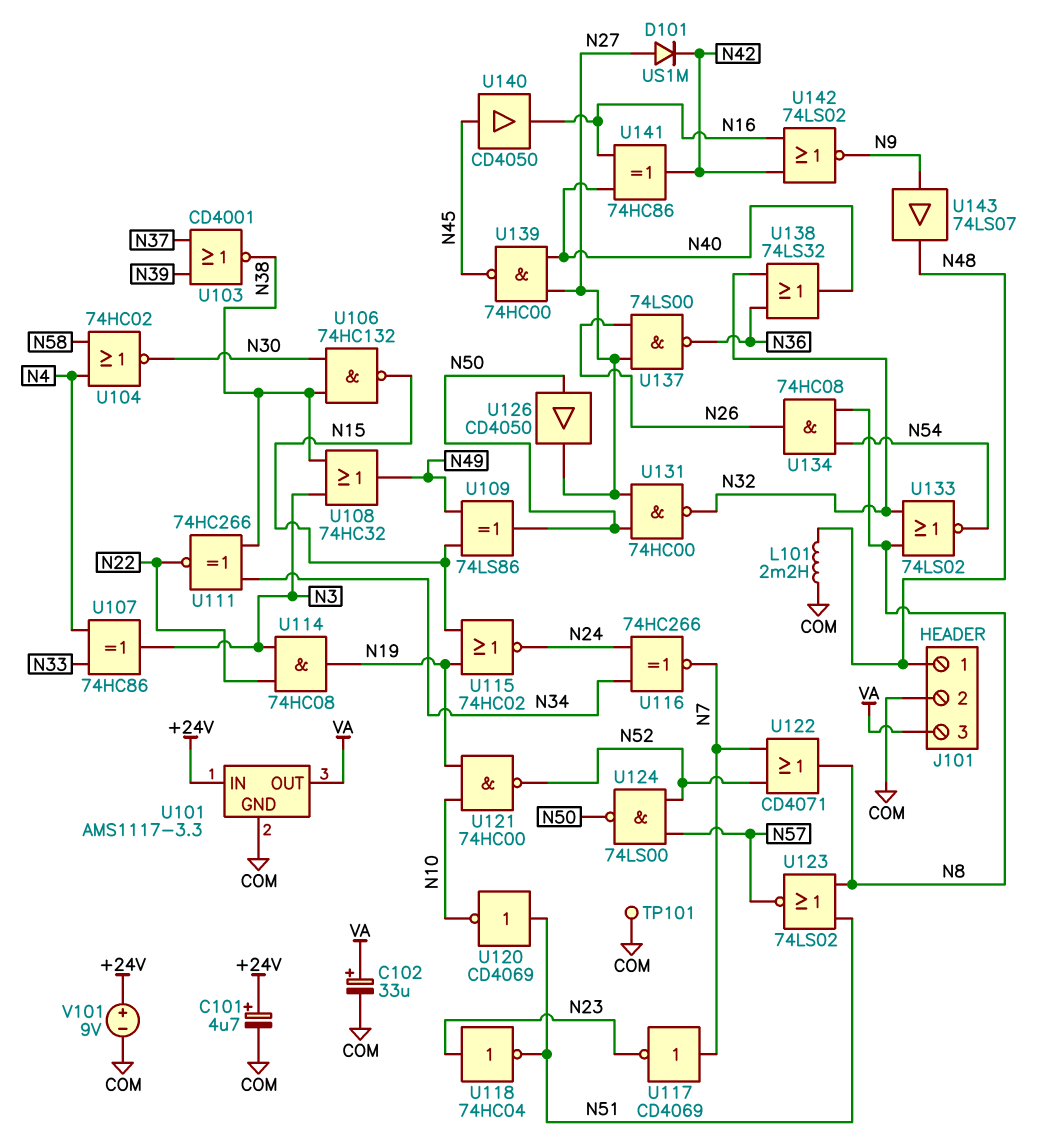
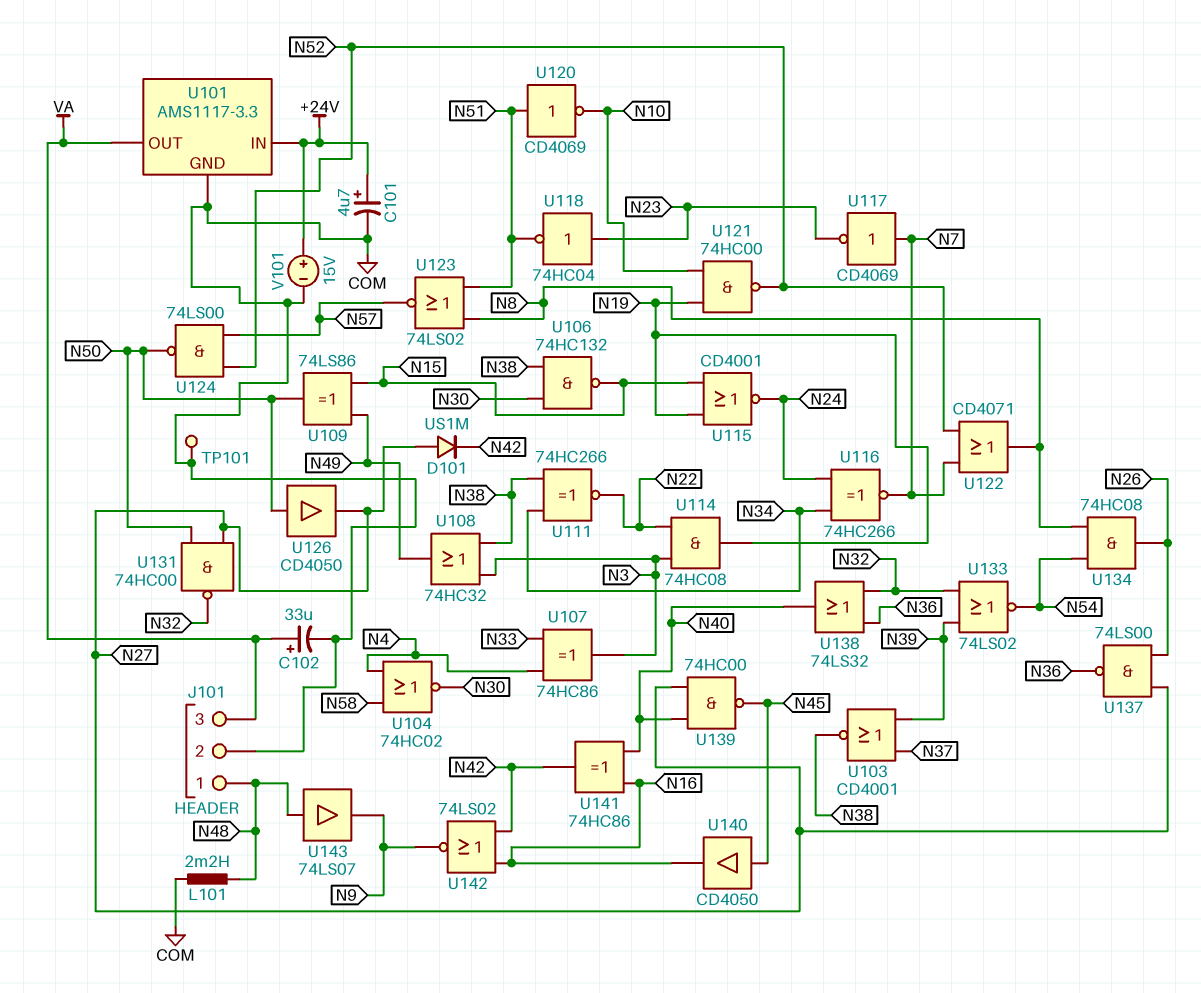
U115: NOR 74HC02 (in N15, in N19, out N24) -> NOR CD4001 (in N15, in N19, out N24)
U133: NOR 74LS02 (in N8, in N32, out N54) -> NOR 74LS02 (in N32, in N39, out N54)
U143: buffer 74LS07 (in N9, out N48) -> buffer 74LS07 (in N48, out N9)
V101: 9V (plus +24V, minus COM) -> 15V (plus +24V, minus COM)

